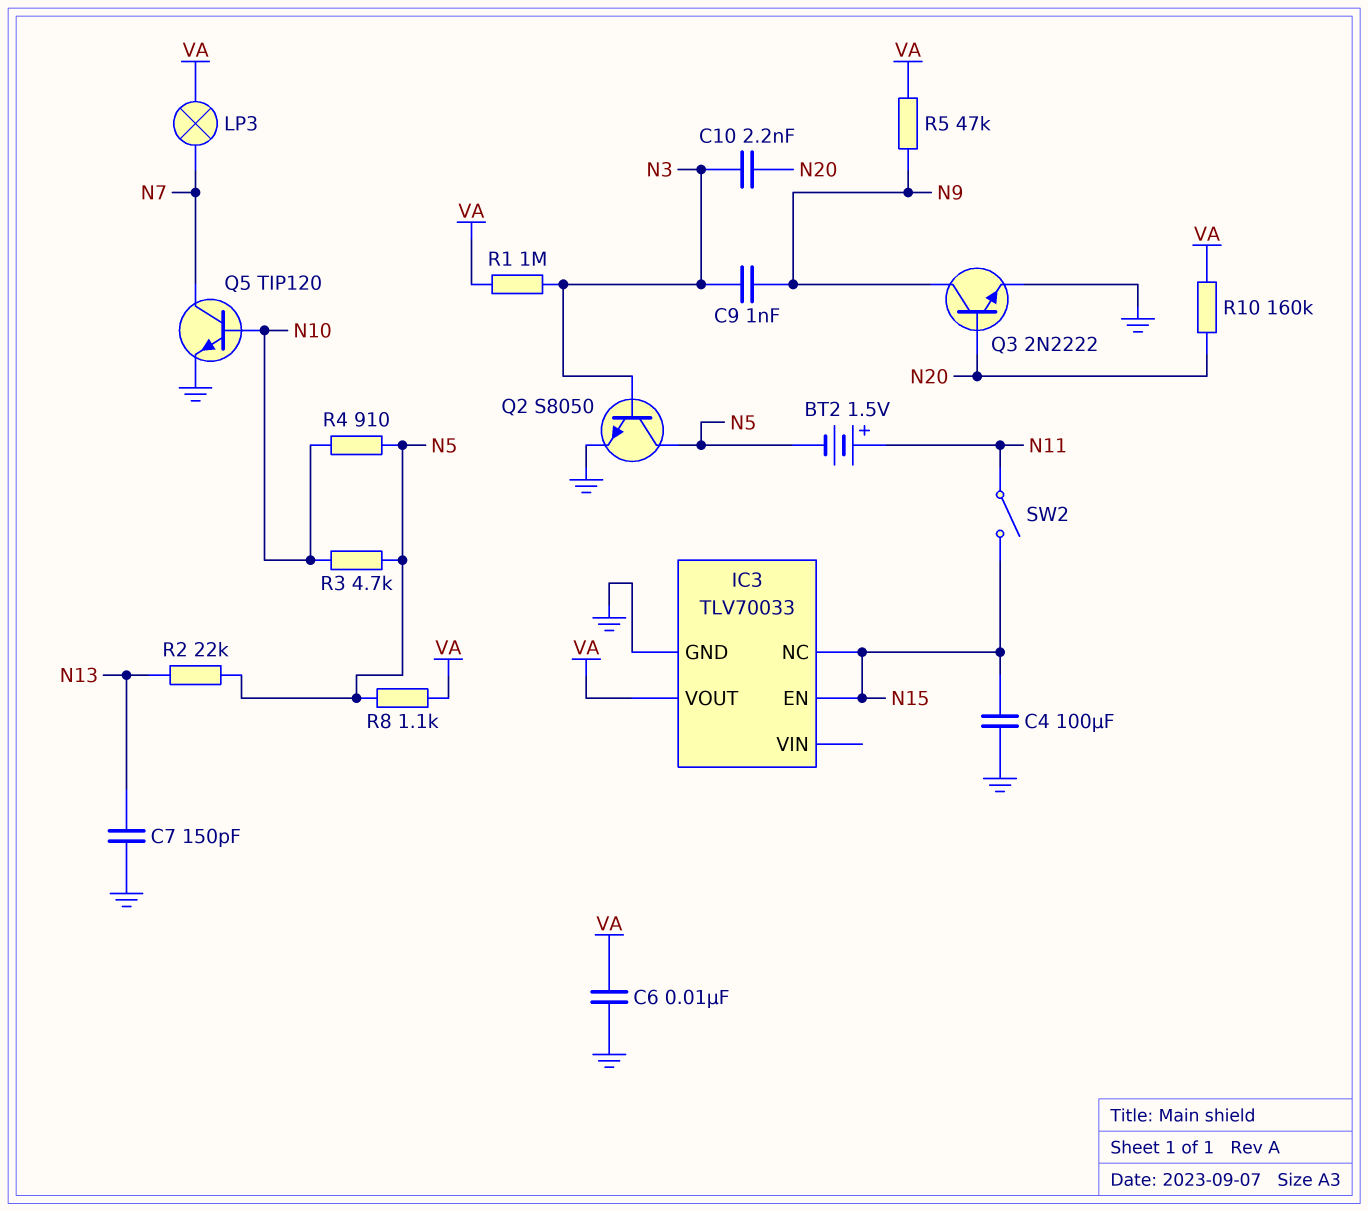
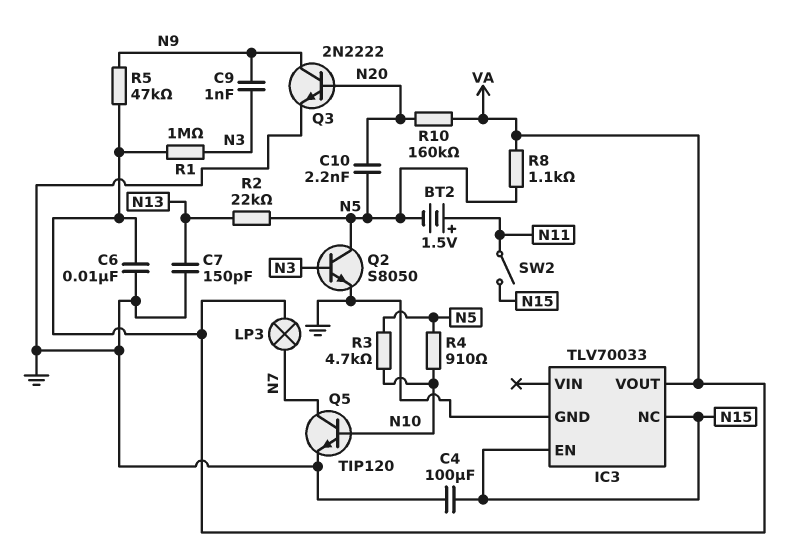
C10: 2.2nF (N3, N20) -> 2.2nF (N5, N20)

